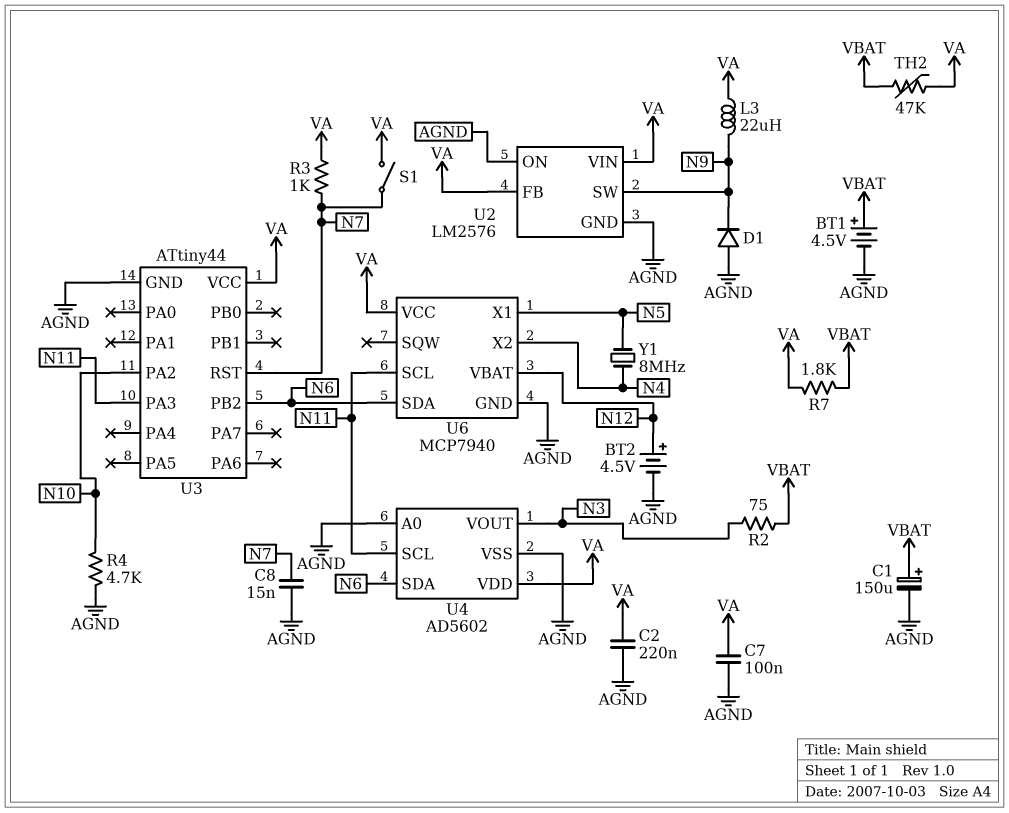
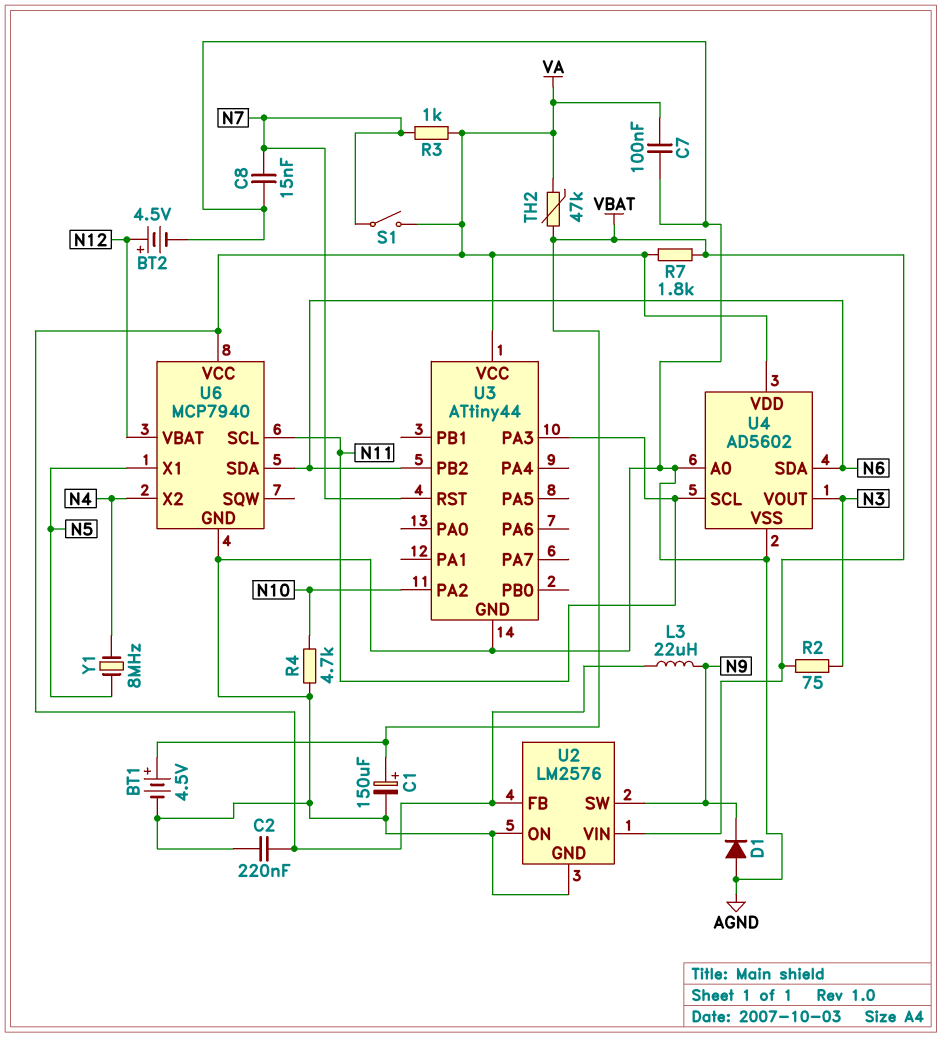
U2 pin VIN: VA -> VBAT

